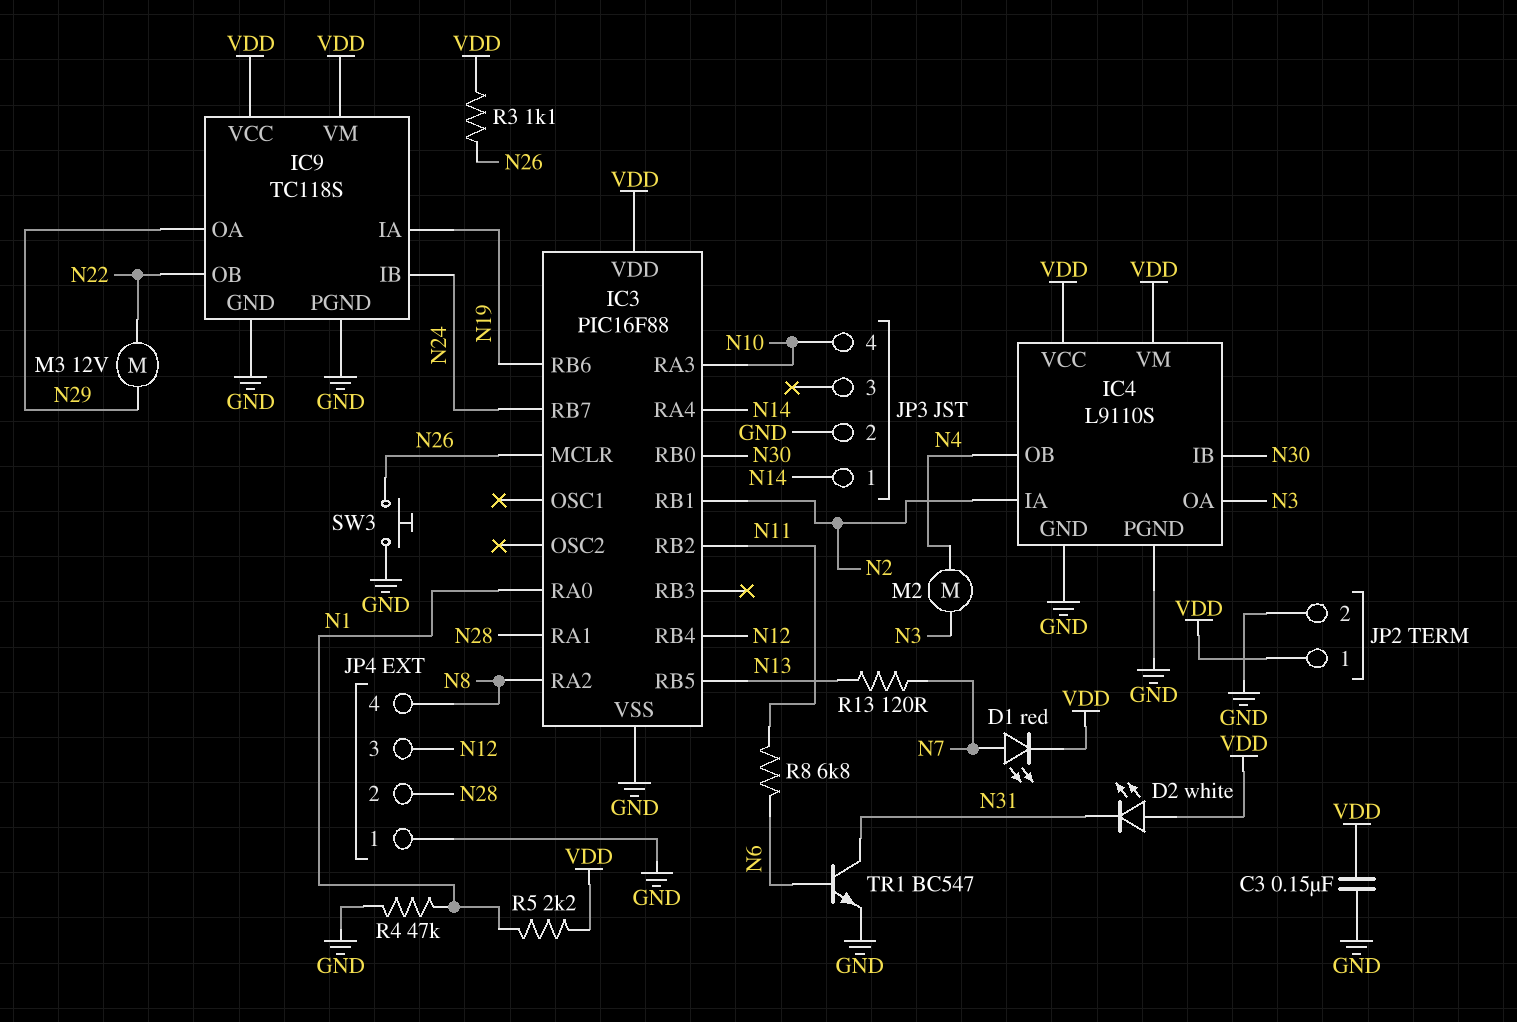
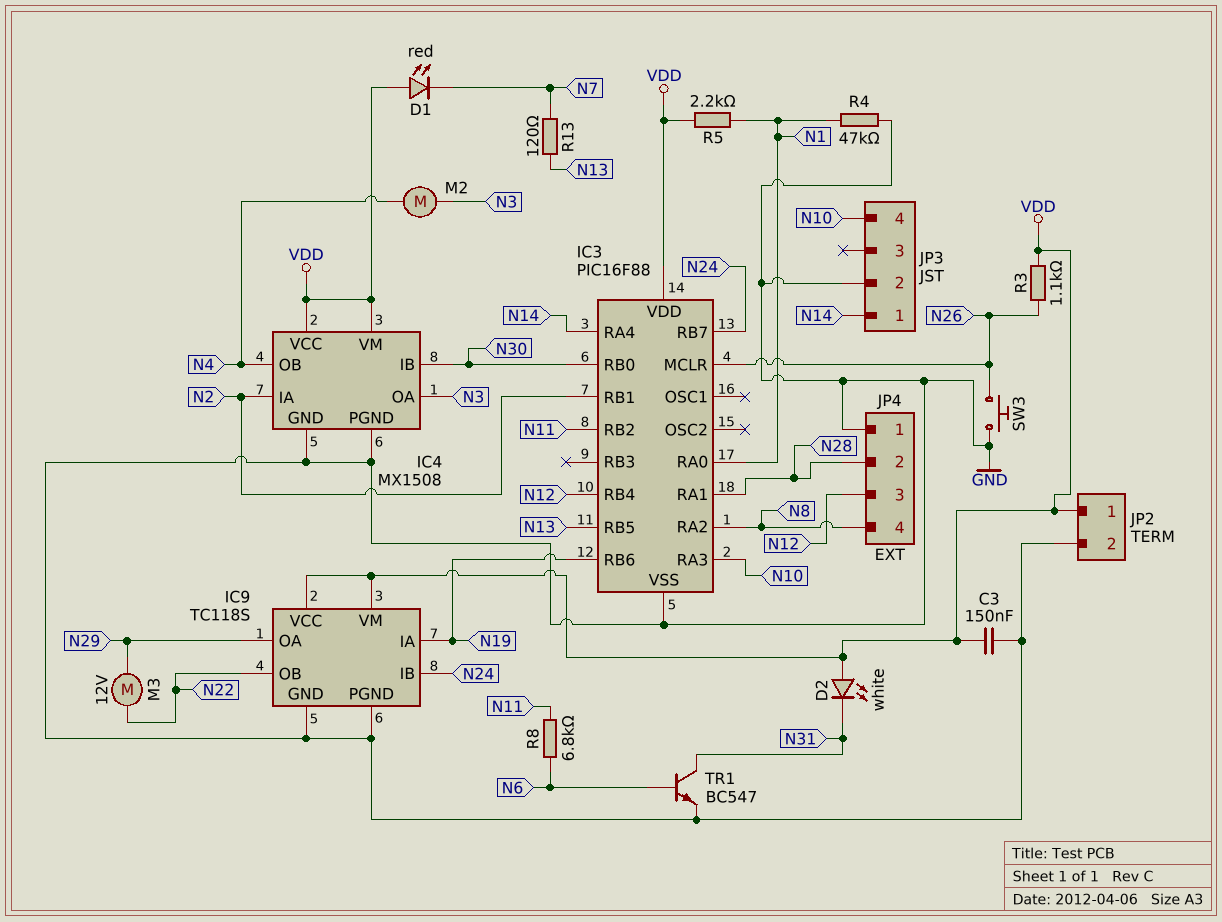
D1: LED red (A N7, K VDD) -> LED red (A VDD, K N7)
IC4: L9110S -> MX1508

